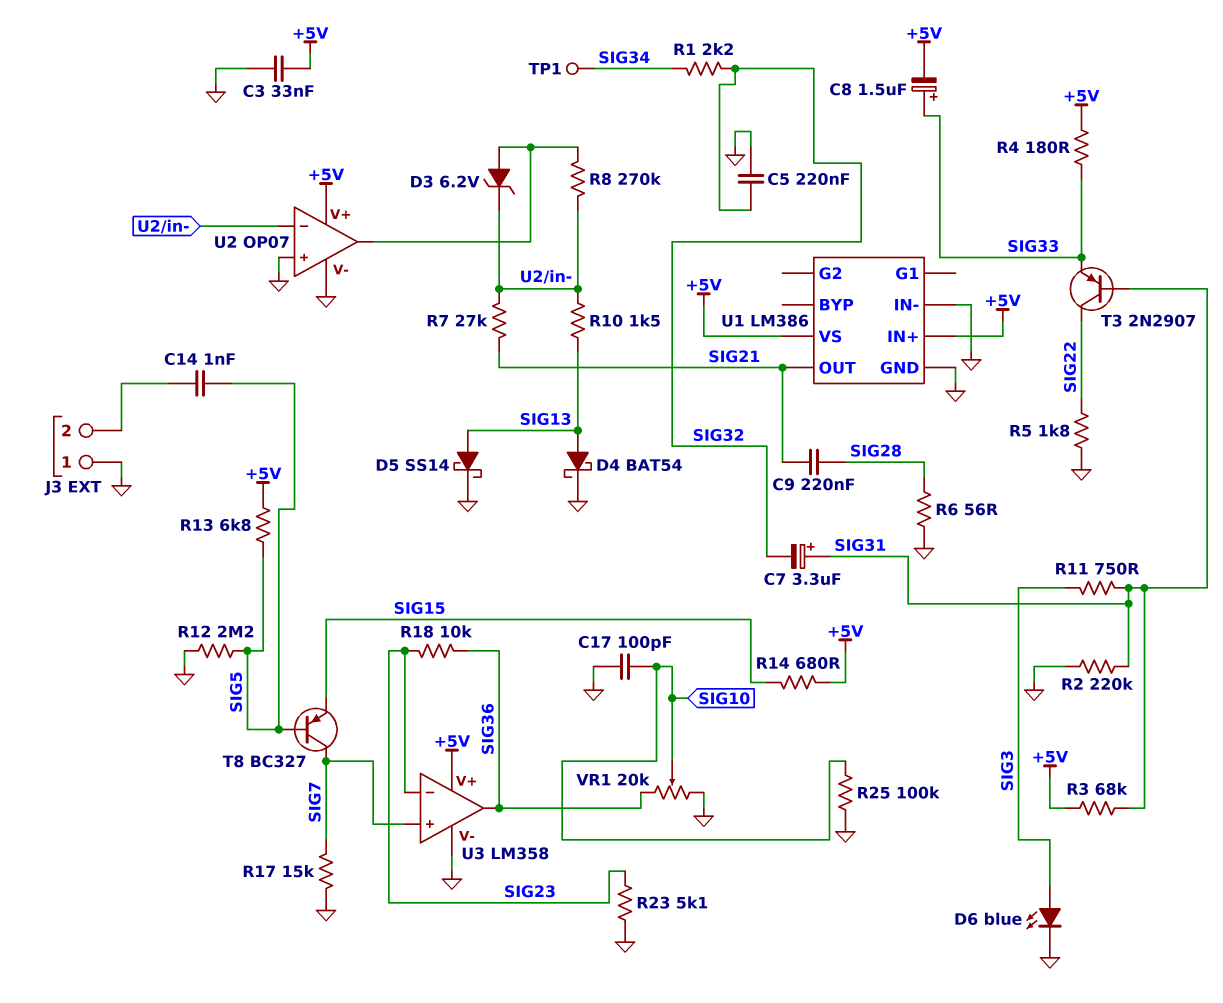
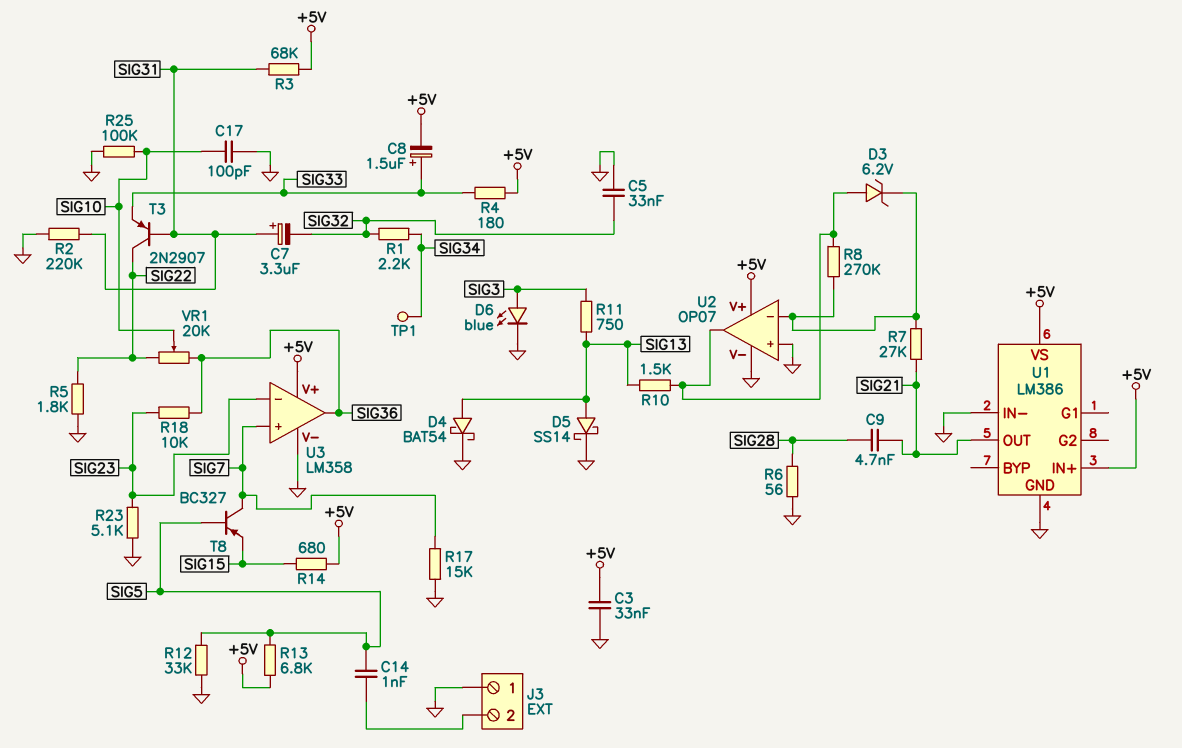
C5: 220nF (GND, SIG32) -> 33nF (GND, SIG32)
C9: 220nF (SIG21, SIG28) -> 4.7nF (SIG21, SIG28)
R10: 1.5k (SIG13, U2/in-) -> 1.5k (SIG13, U2/out)
R11: 750 (SIG3, SIG31) -> 750 (SIG3, SIG13)
R12: 2.2M (GND, SIG5) -> 33k (GND, SIG5)
VR1: 20k (GND, SIG36, wiper SIG10) -> 20k (SIG22, SIG36, wiper SIG10)

